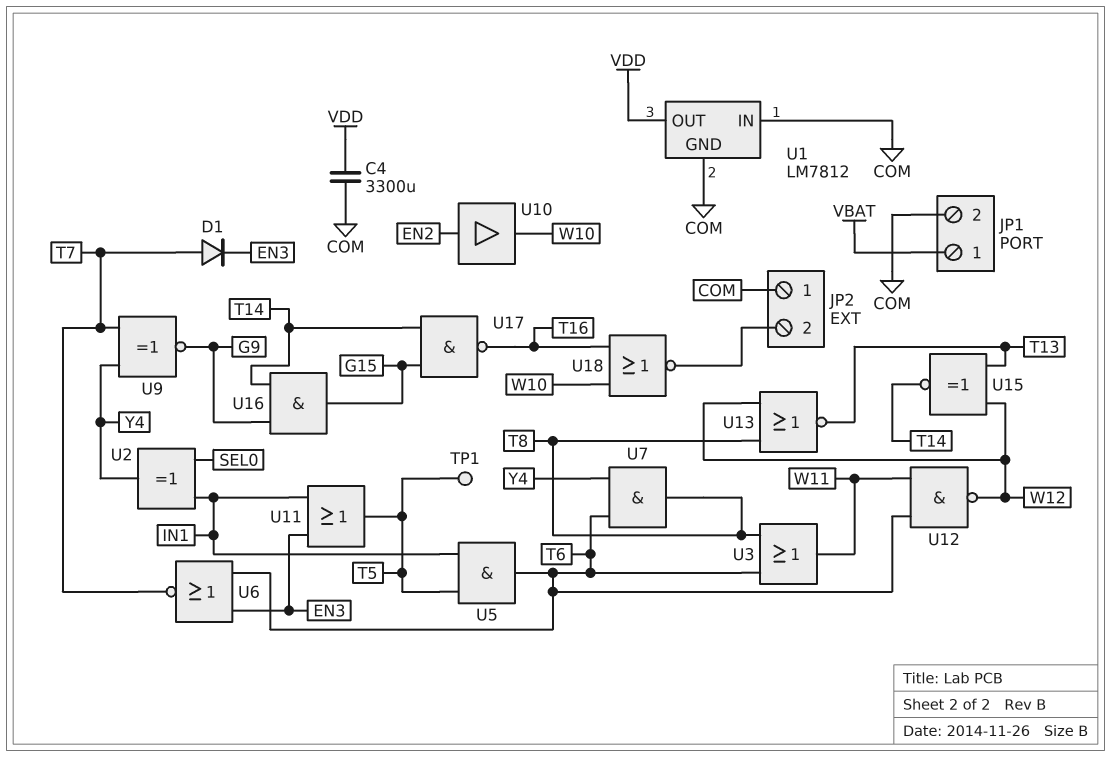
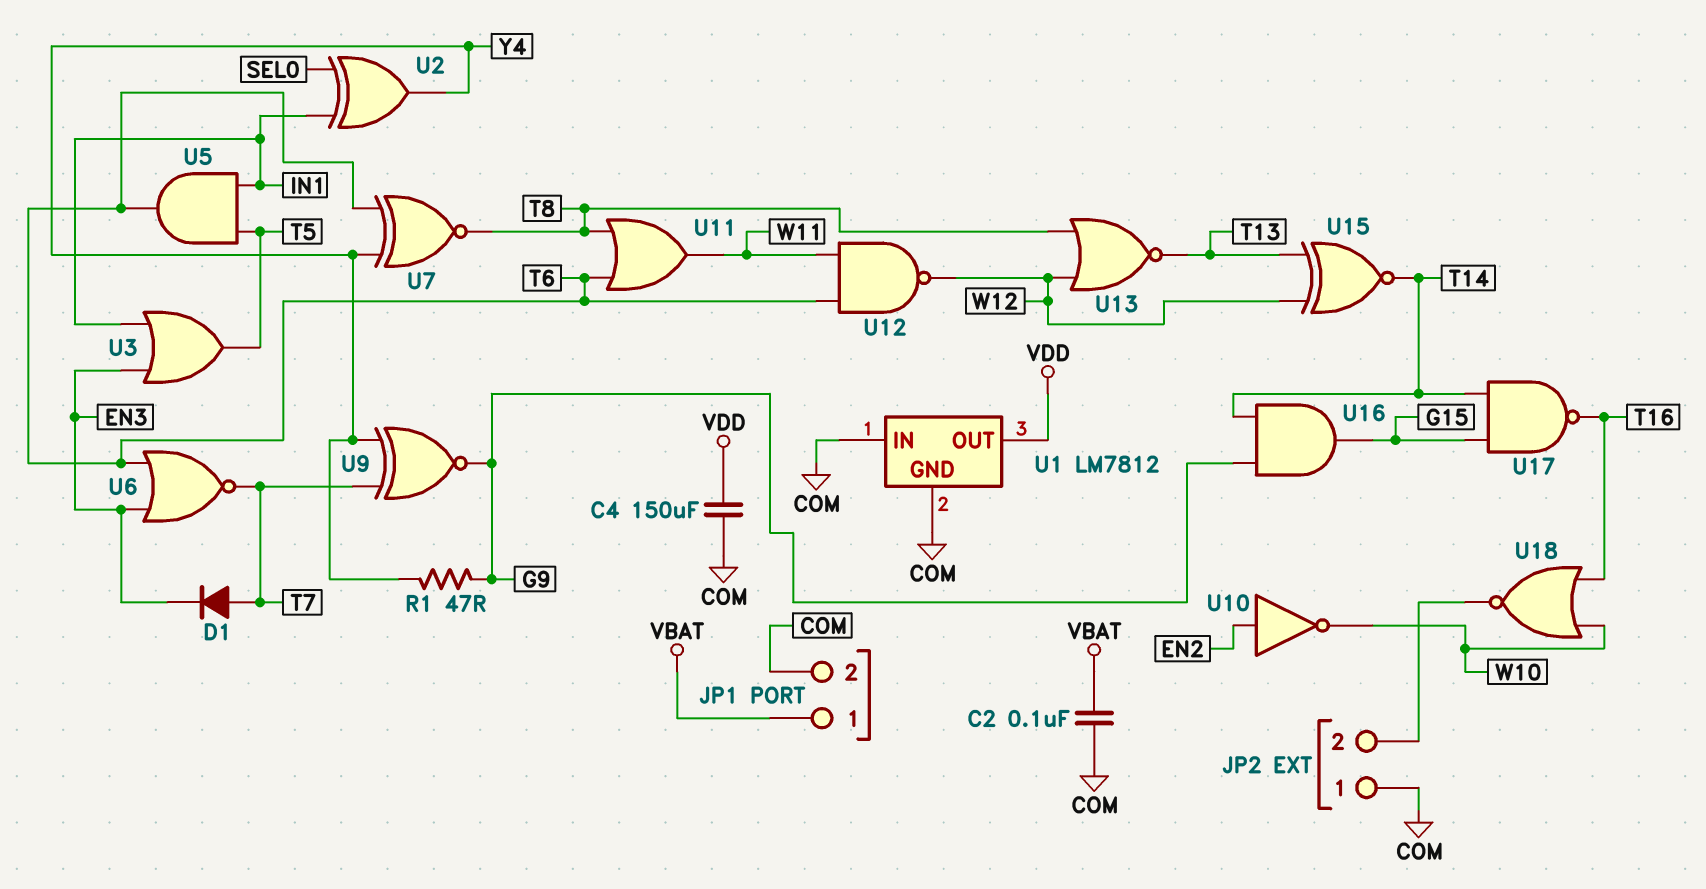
C2: none -> 100nF (COM, VBAT)
C4: 3300uF (COM, VDD) -> 150uF (COM, VDD)
R1: none -> 47 (G9, Y4)
TP1: test point (T5) -> none
U3: OR (in T6, in T8, out W11) -> OR (in EN3, in IN1, out T5)
U7: AND (in T6, in Y4, out T8) -> XNOR (in T6, in Y4, out T8)
U10: buffer (in EN2, out W10) -> NOT (in EN2, out W10)
U11: OR (in EN3, in IN1, out T5) -> OR (in T6, in T8, out W11)

